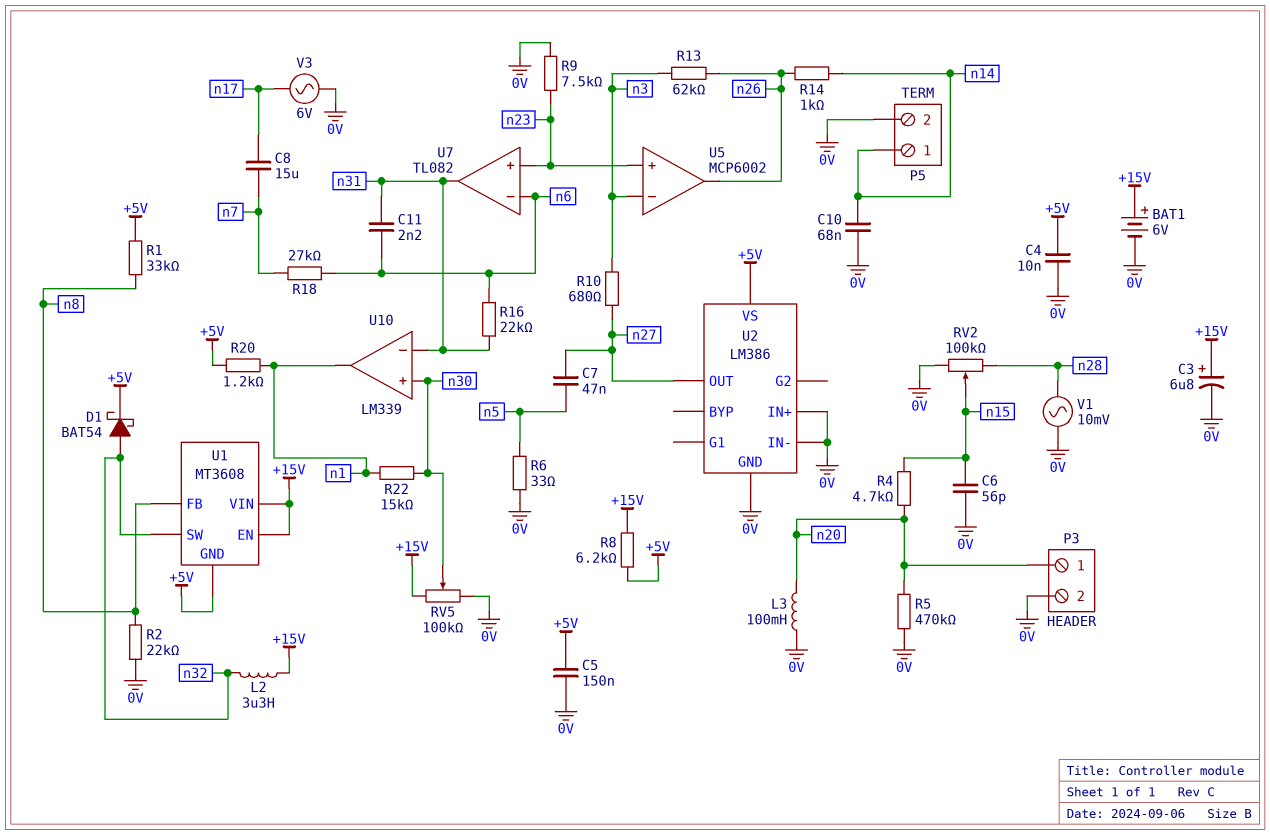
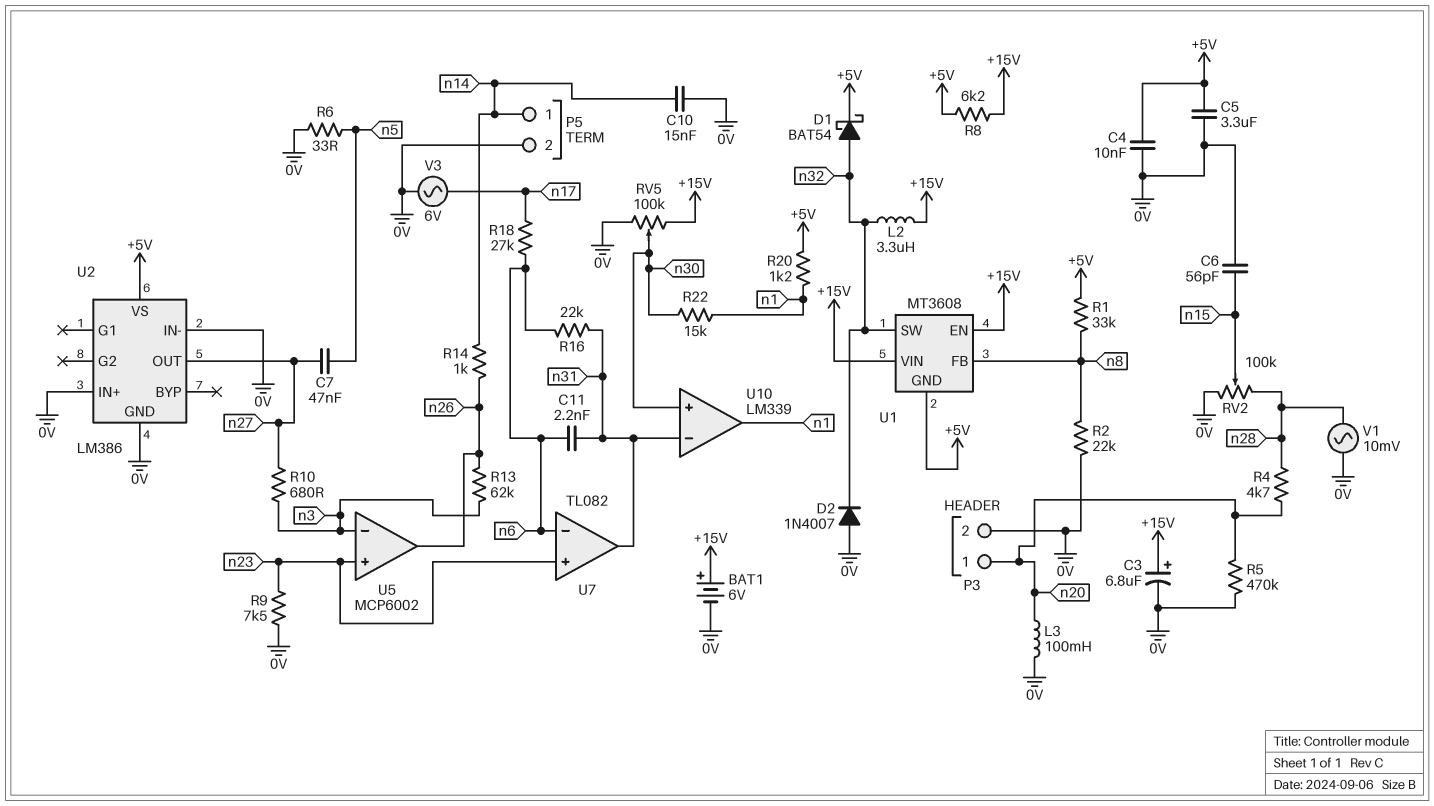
C5: 150nF (+5V, 0V) -> 3.3uF (+5V, 0V)
C8: 15uF (n7, n17) -> none
C10: 68nF (0V, n14) -> 15nF (0V, n14)
D2: none -> diode 1N4007 (A 0V, K n32)
R4: 4.7k (n15, n20) -> 4.7k (n20, n28)
R18: 27k (n6, n7) -> 27k (n6, n17)

